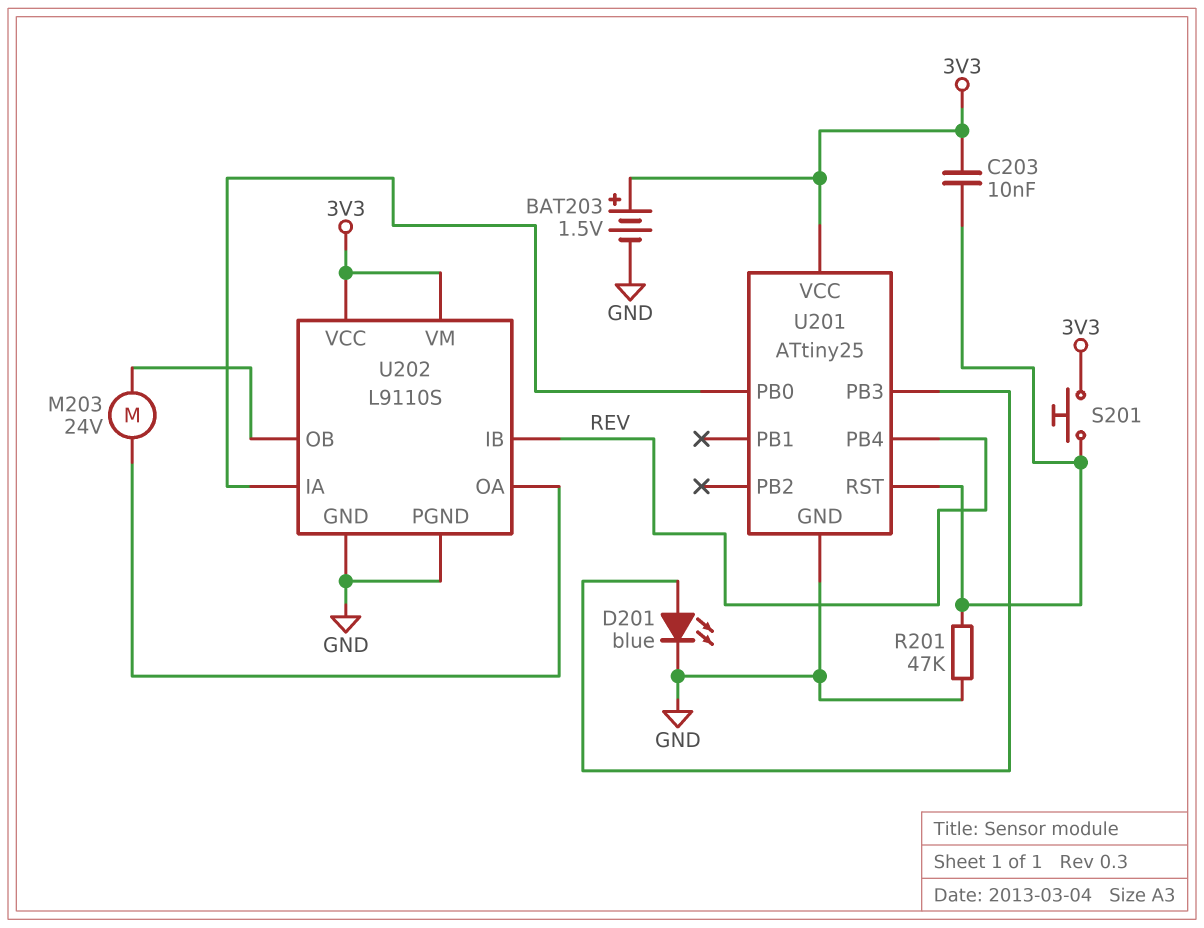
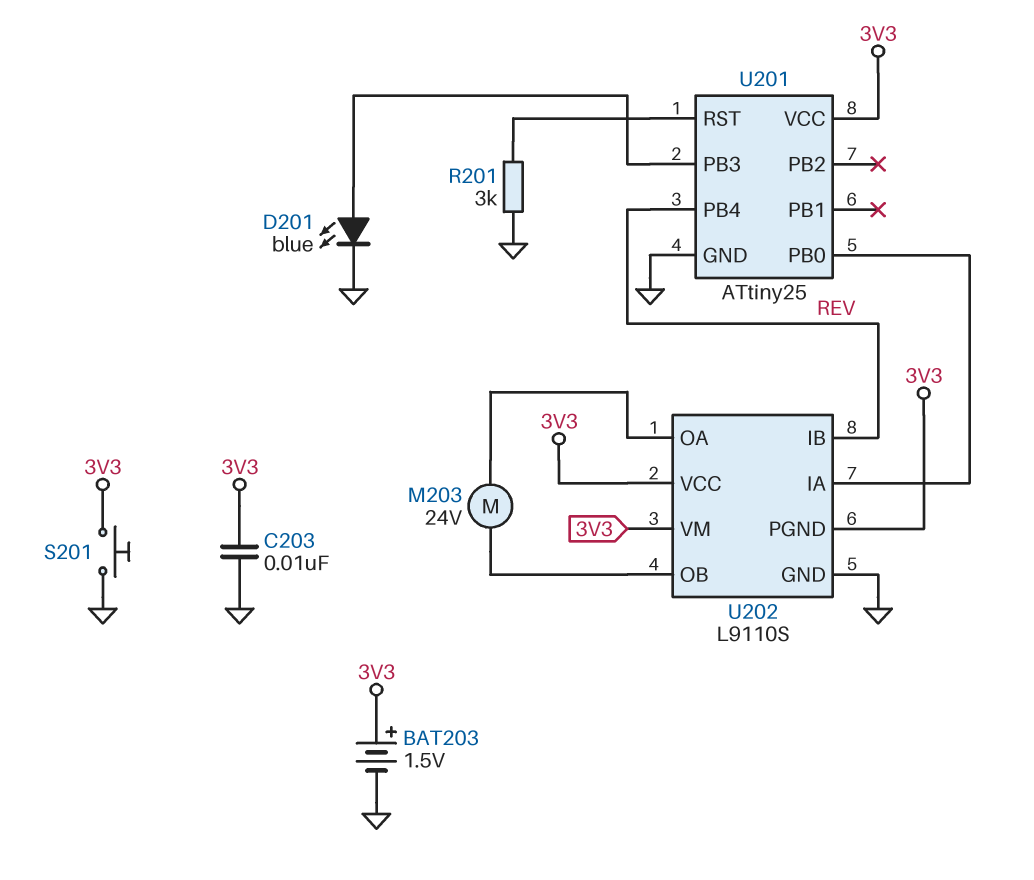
C203: 10nF (3V3, U201/RST) -> 10nF (3V3, GND)
R201: 47k (GND, U201/RST) -> 3k (GND, U201/RST)
S201: button (3V3, U201/RST) -> button (3V3, GND)
U202 pin PGND: GND -> 3V3

